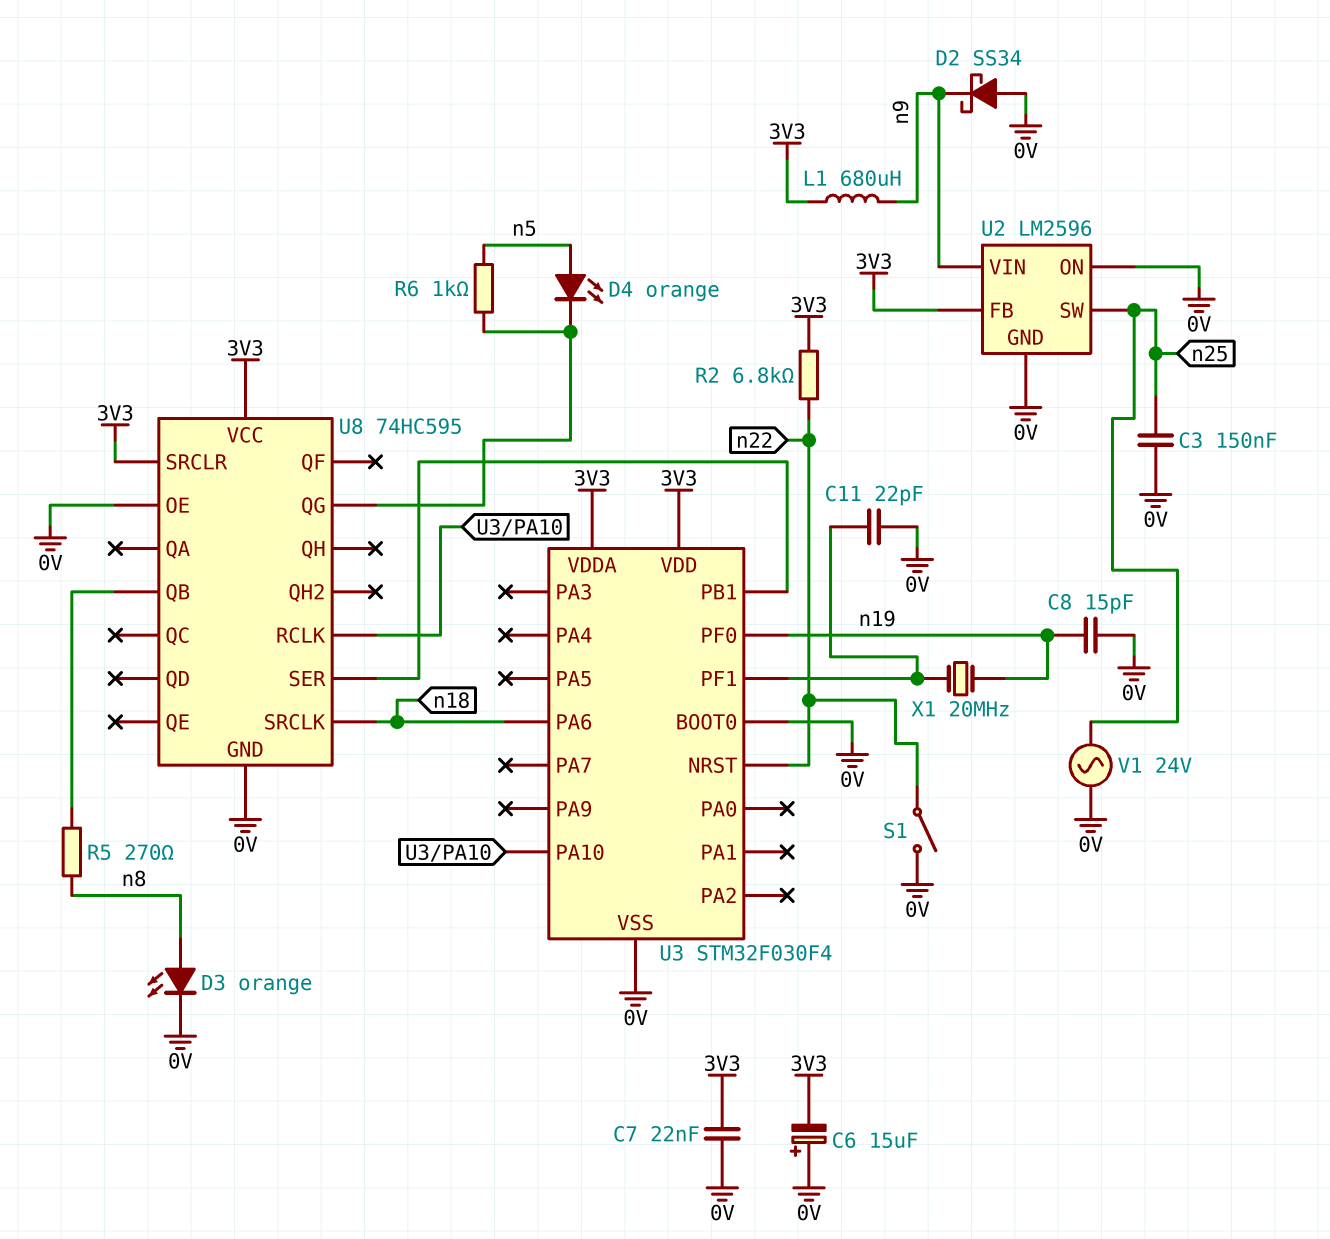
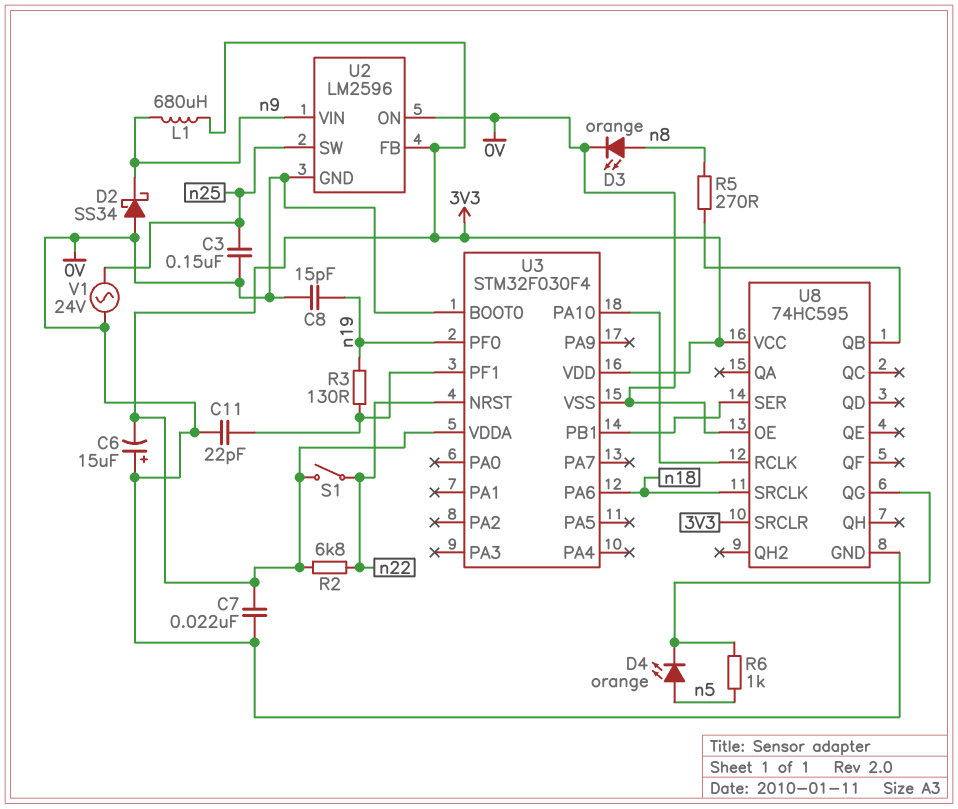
R3: none -> 130 (U3/PF1, n19)
S1: switch (0V, n22) -> switch (3V3, n22)
X1: 20MHz (U3/PF1, n19) -> none

